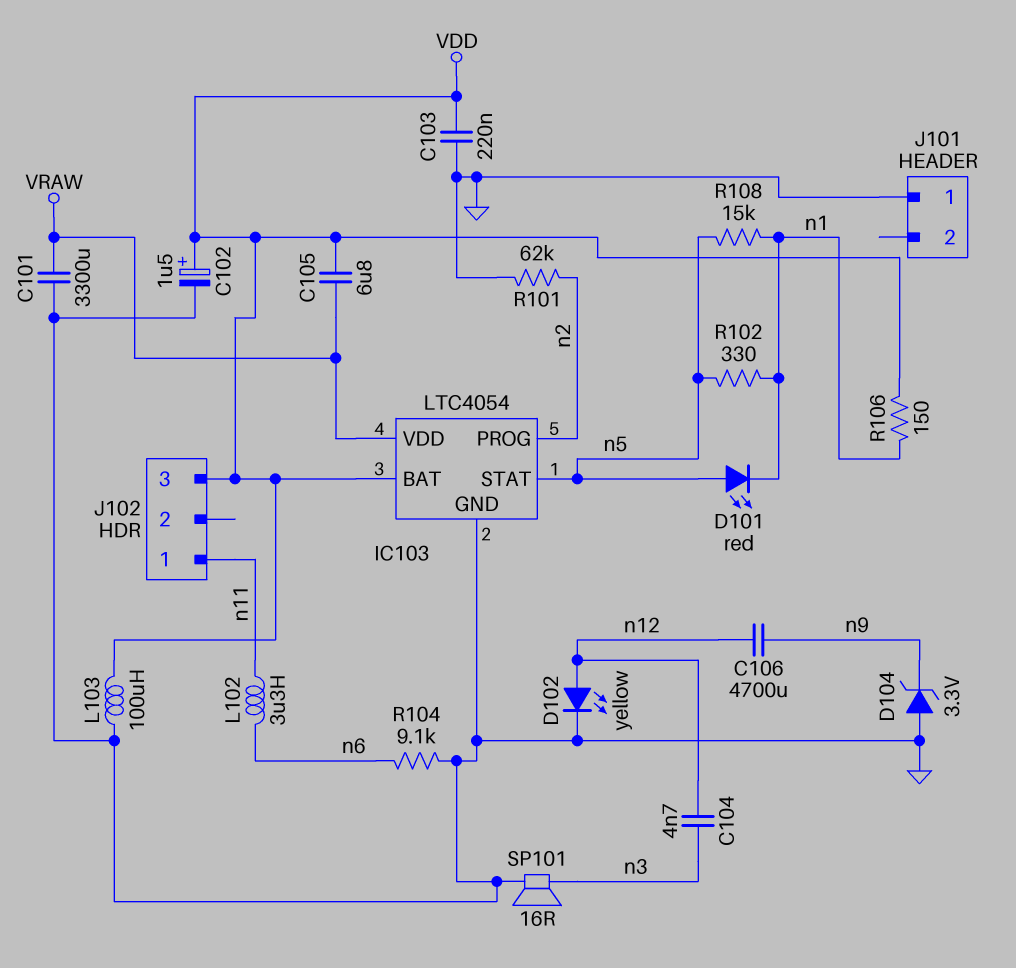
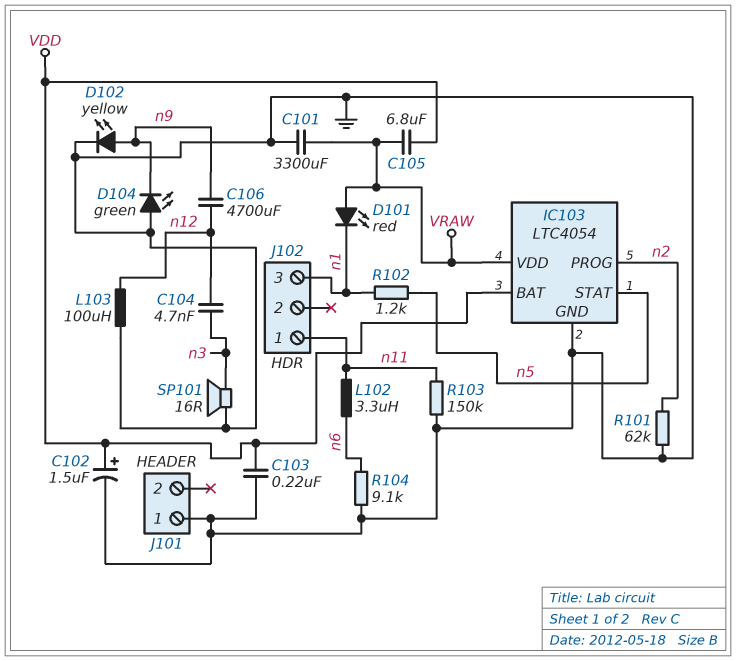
D101: LED red (A n5, K n1) -> LED red (A VRAW, K n1)
D102: LED yellow (A n12, K GND) -> LED yellow (A n9, K GND)
D104: zener 3.3V (A GND, K n9) -> LED green (A GND, K n9)
J102 pin 3: VDD -> n1
L103: 100uH (GND, VDD) -> 100uH (GND, n12)
R102: 330 (n1, n5) -> 1.2k (n1, n5)
R103: none -> 150k (GND, n11)
R106: 150 (VDD, n1) -> none
R108: 15k (n1, n5) -> none

